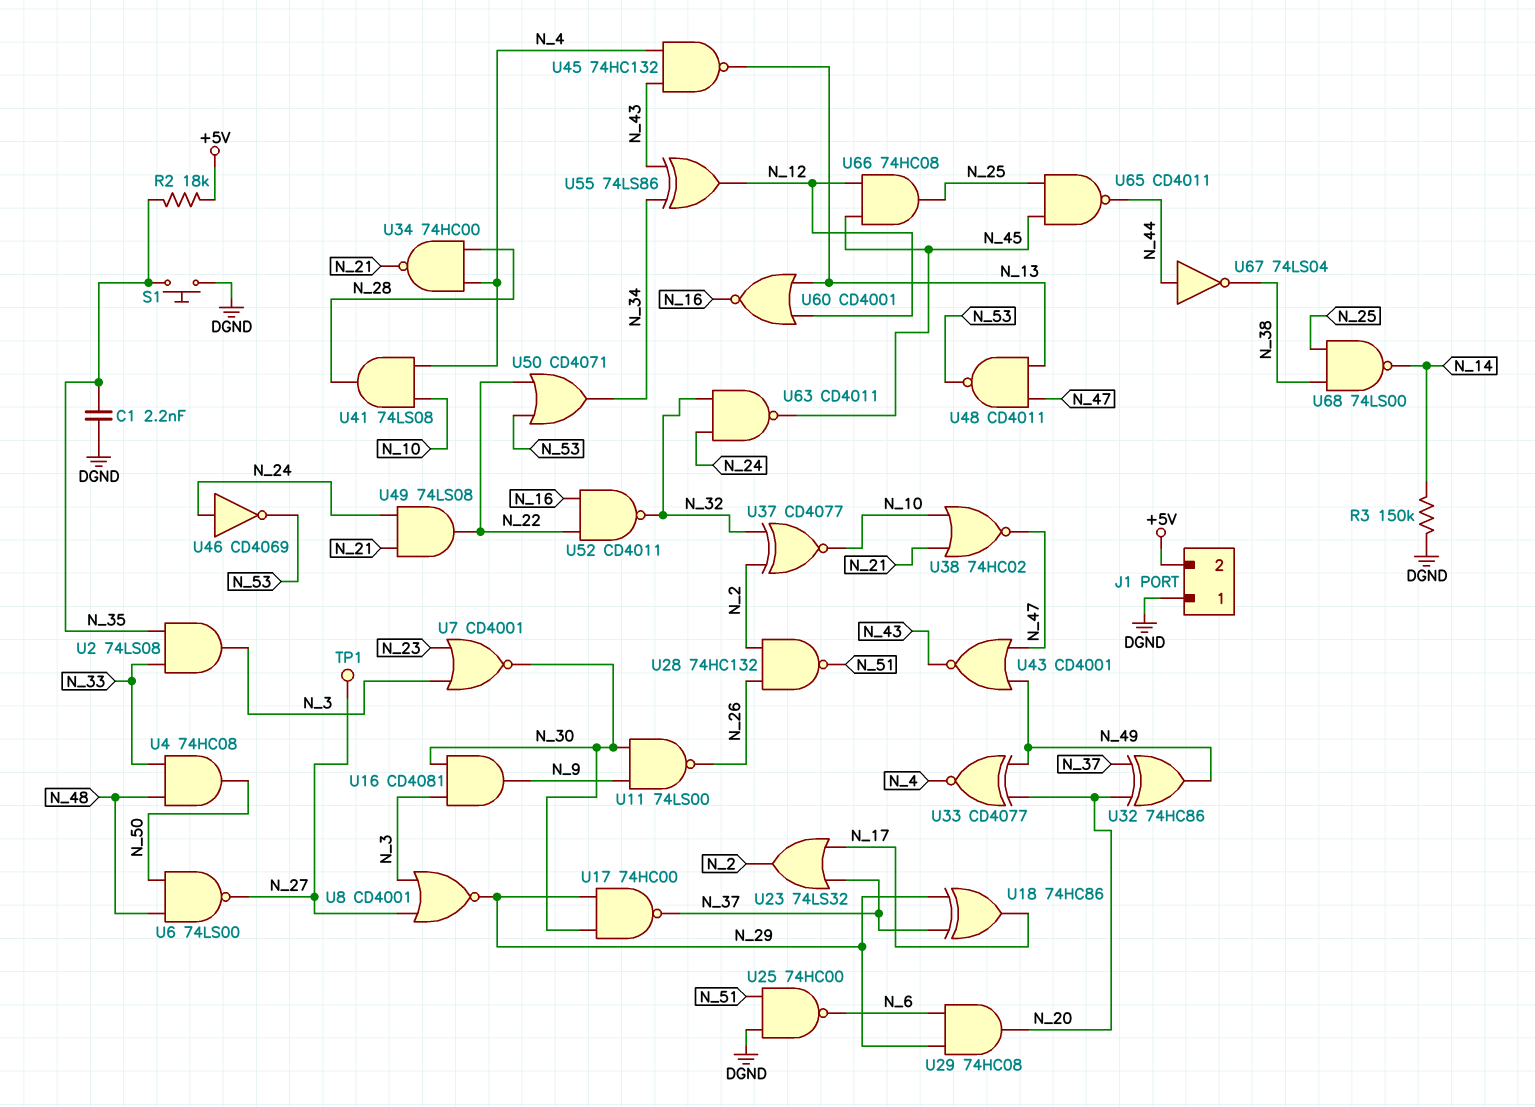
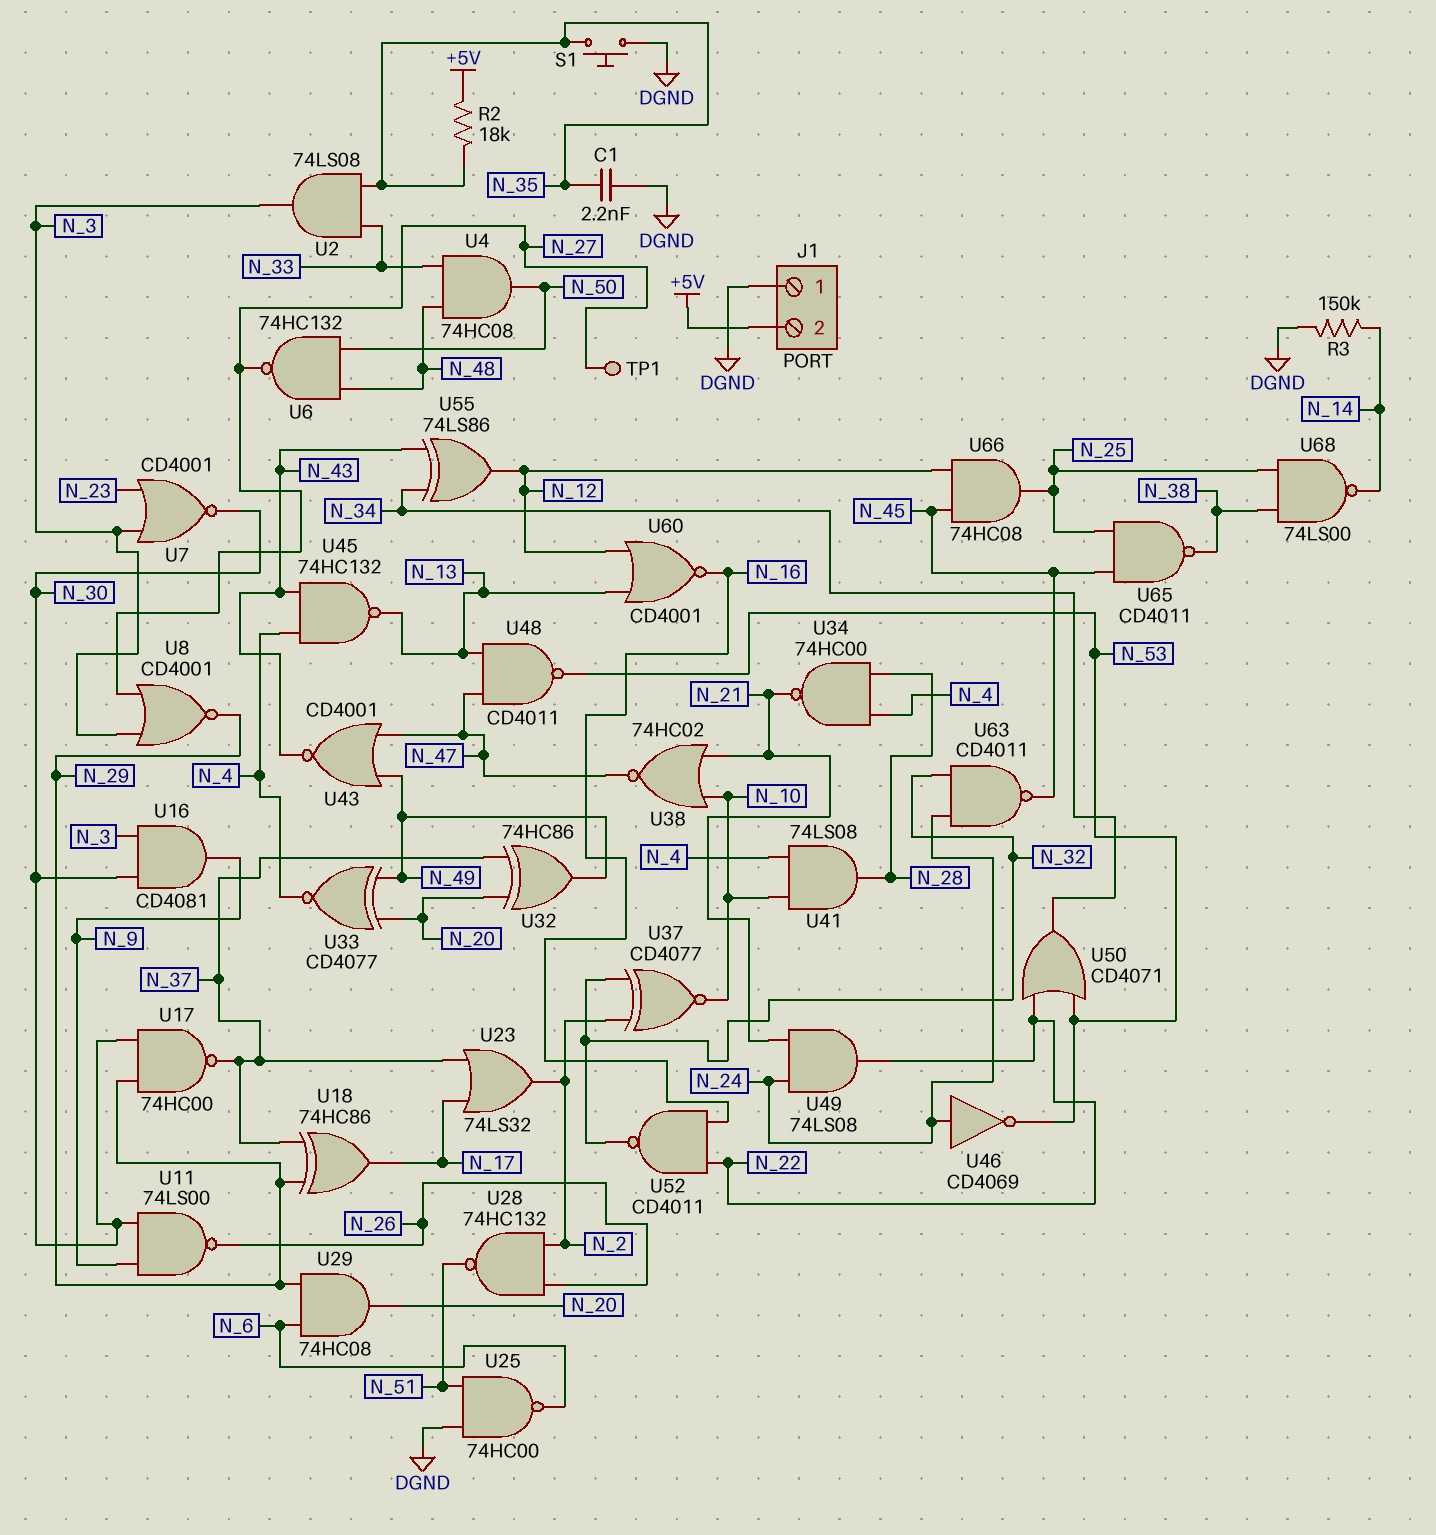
U6: NAND 74LS00 (in N_48, in N_50, out N_27) -> NAND 74HC132 (in N_48, in N_50, out N_27)
U65: NAND CD4011 (in N_25, in N_45, out N_44) -> NAND CD4011 (in N_25, in N_45, out N_38)
U67: NOT 74LS04 (in N_44, out N_38) -> none

